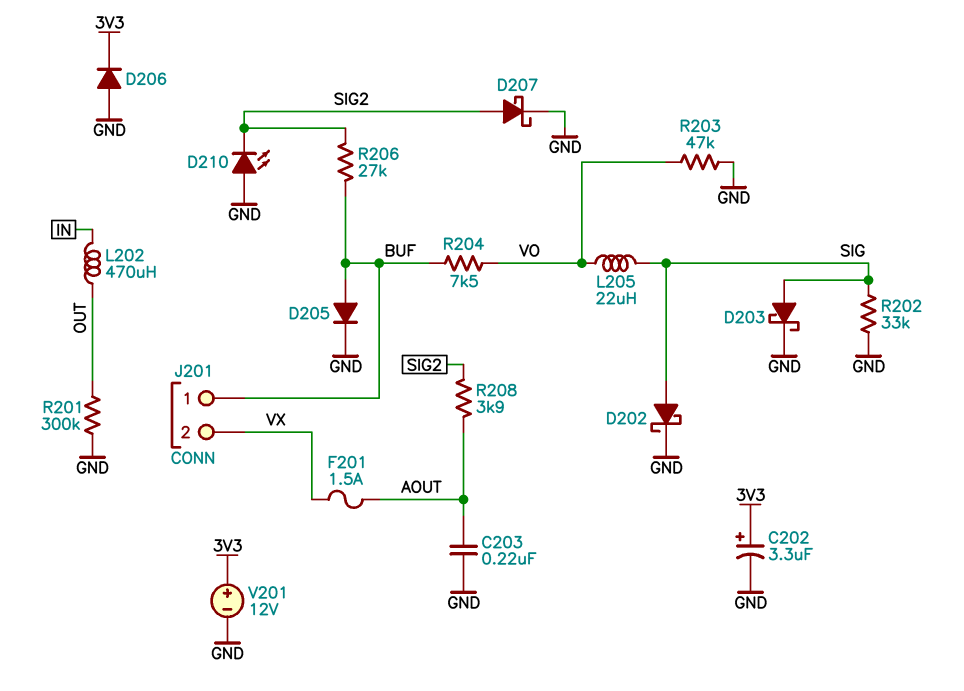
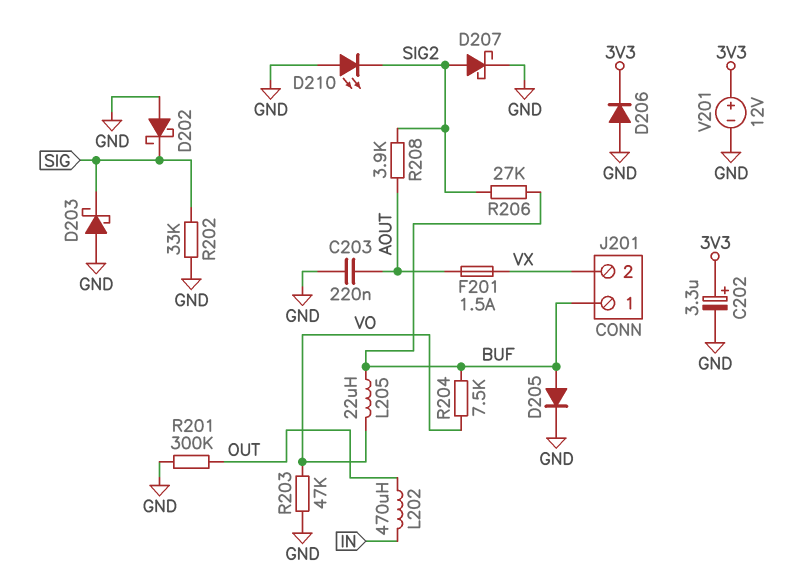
D202: schottky (A SIG, K GND) -> schottky (A GND, K SIG)
D203: schottky (A SIG, K GND) -> schottky (A GND, K SIG)
L205: 22uH (SIG, VO) -> 22uH (BUF, VO)

